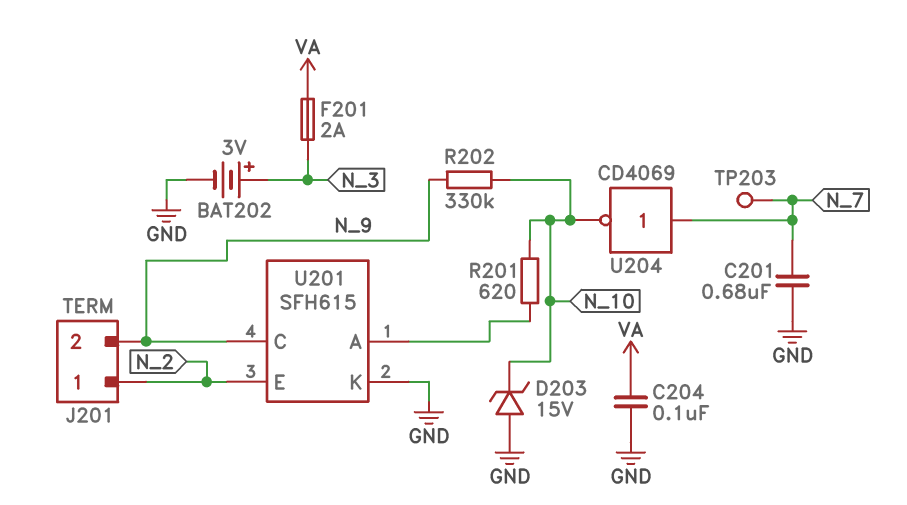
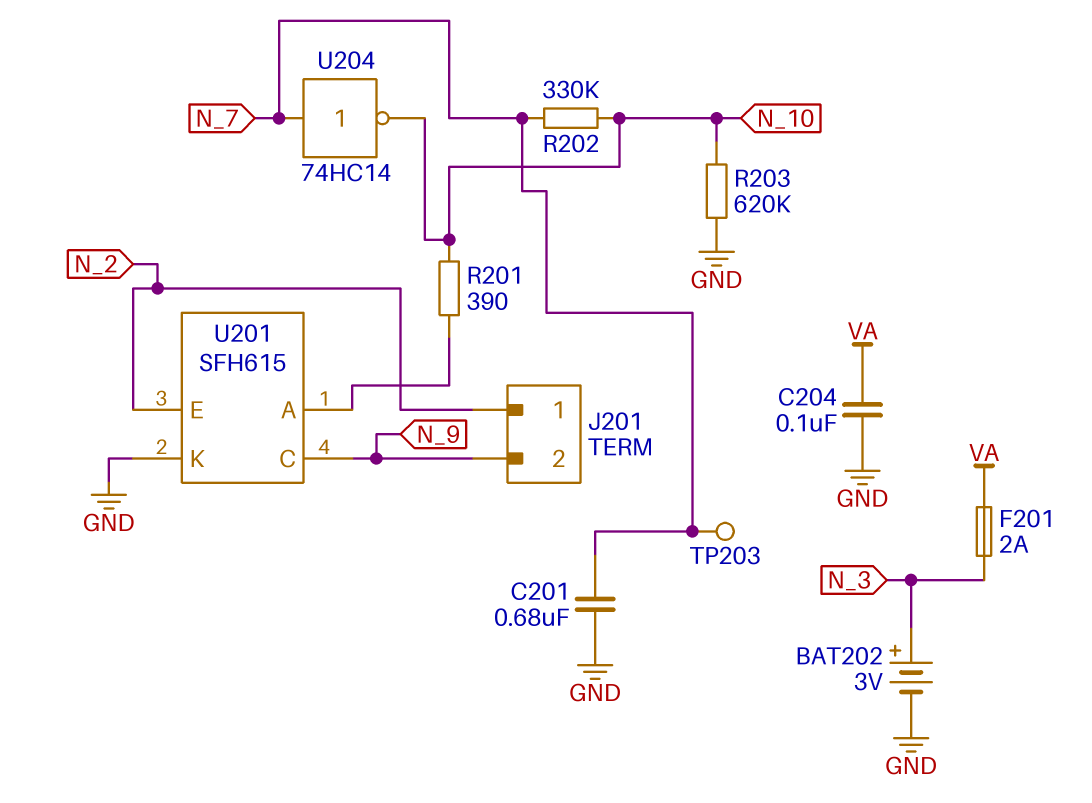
D203: zener 15V (A GND, K N_10) -> none
R201: 620 (N_10, U201/A) -> 390 (N_10, U201/A)
R202: 330k (N_9, N_10) -> 330k (N_7, N_10)
R203: none -> 620k (GND, N_10)
U204: NOT CD4069 (in N_7, out N_10) -> NOT 74HC14 (in N_7, out N_10)

